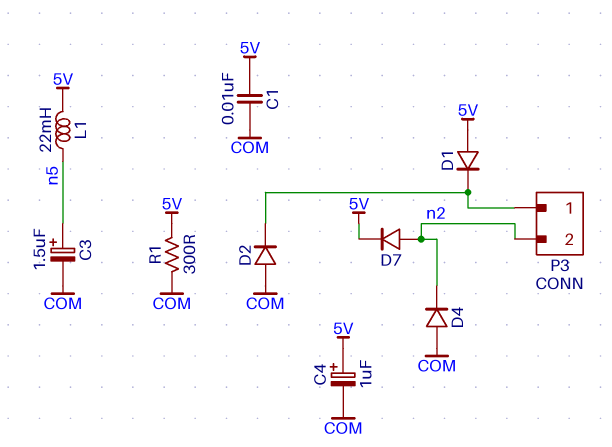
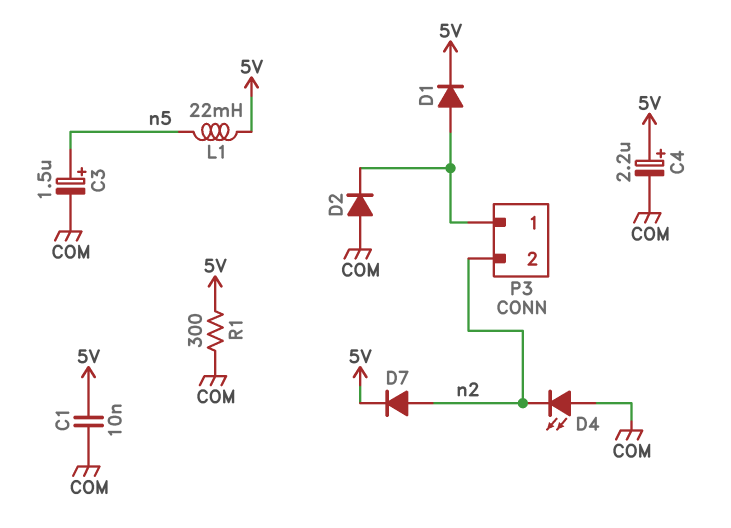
C4: 1uF (plus 5V, minus COM) -> 2.2uF (plus 5V, minus COM)
D1: diode (A 5V, K P3/1) -> diode (A P3/1, K 5V)
D4: diode (A COM, K n2) -> LED (A COM, K n2)

